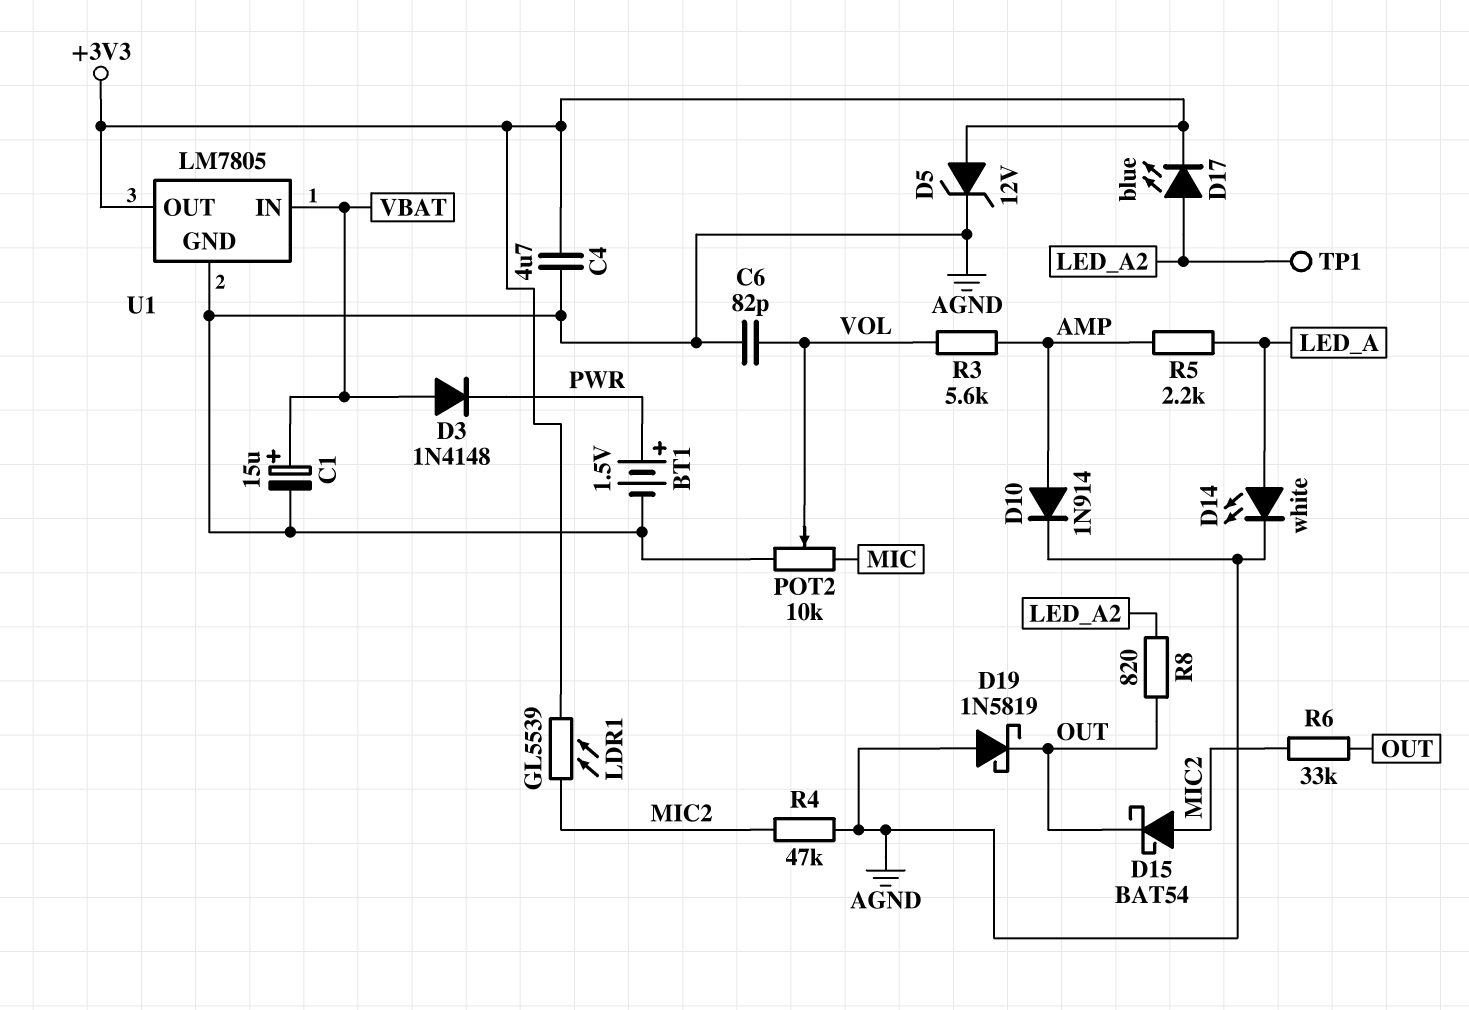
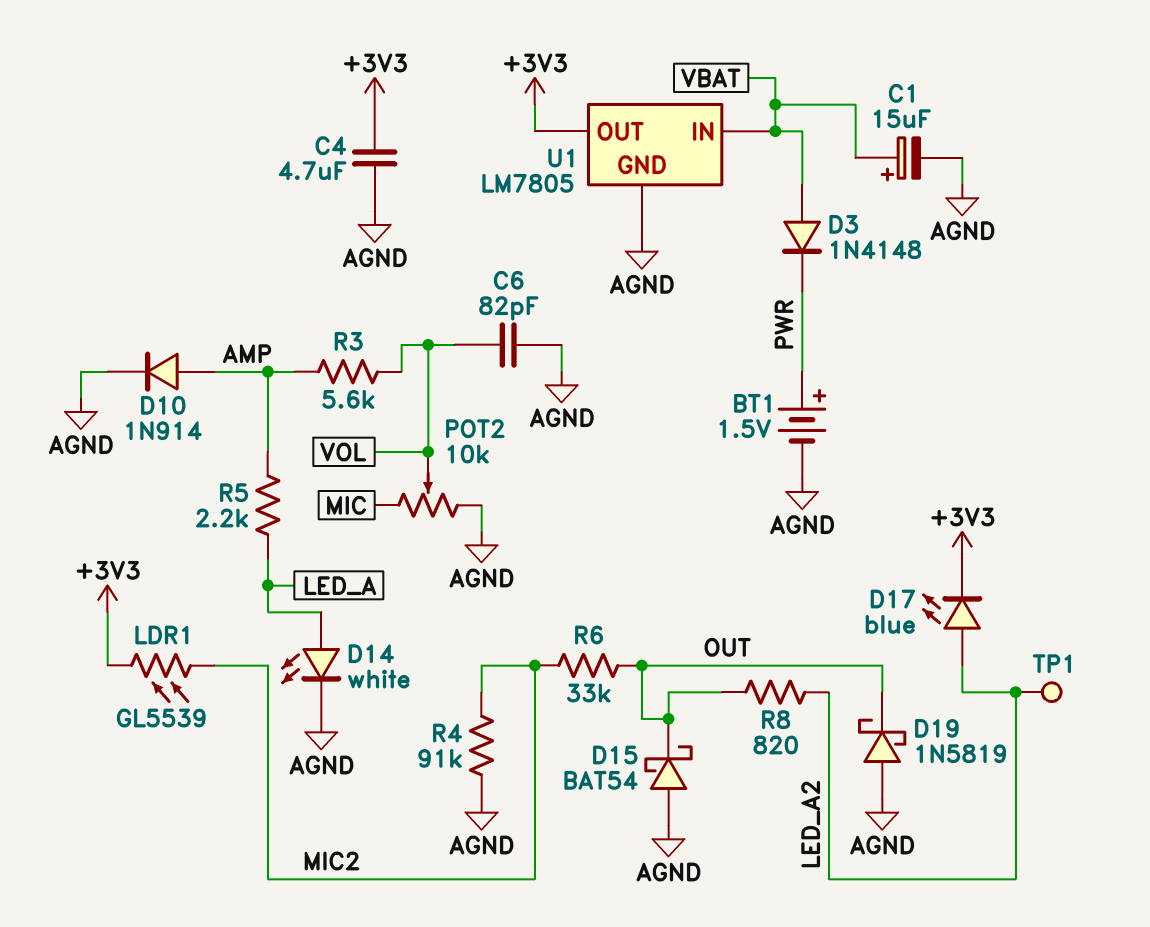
D5: zener 12V (A +3V3, K AGND) -> none
D15: schottky BAT54 (A MIC2, K OUT) -> schottky BAT54 (A AGND, K OUT)
R4: 47k (AGND, MIC2) -> 91k (AGND, MIC2)

